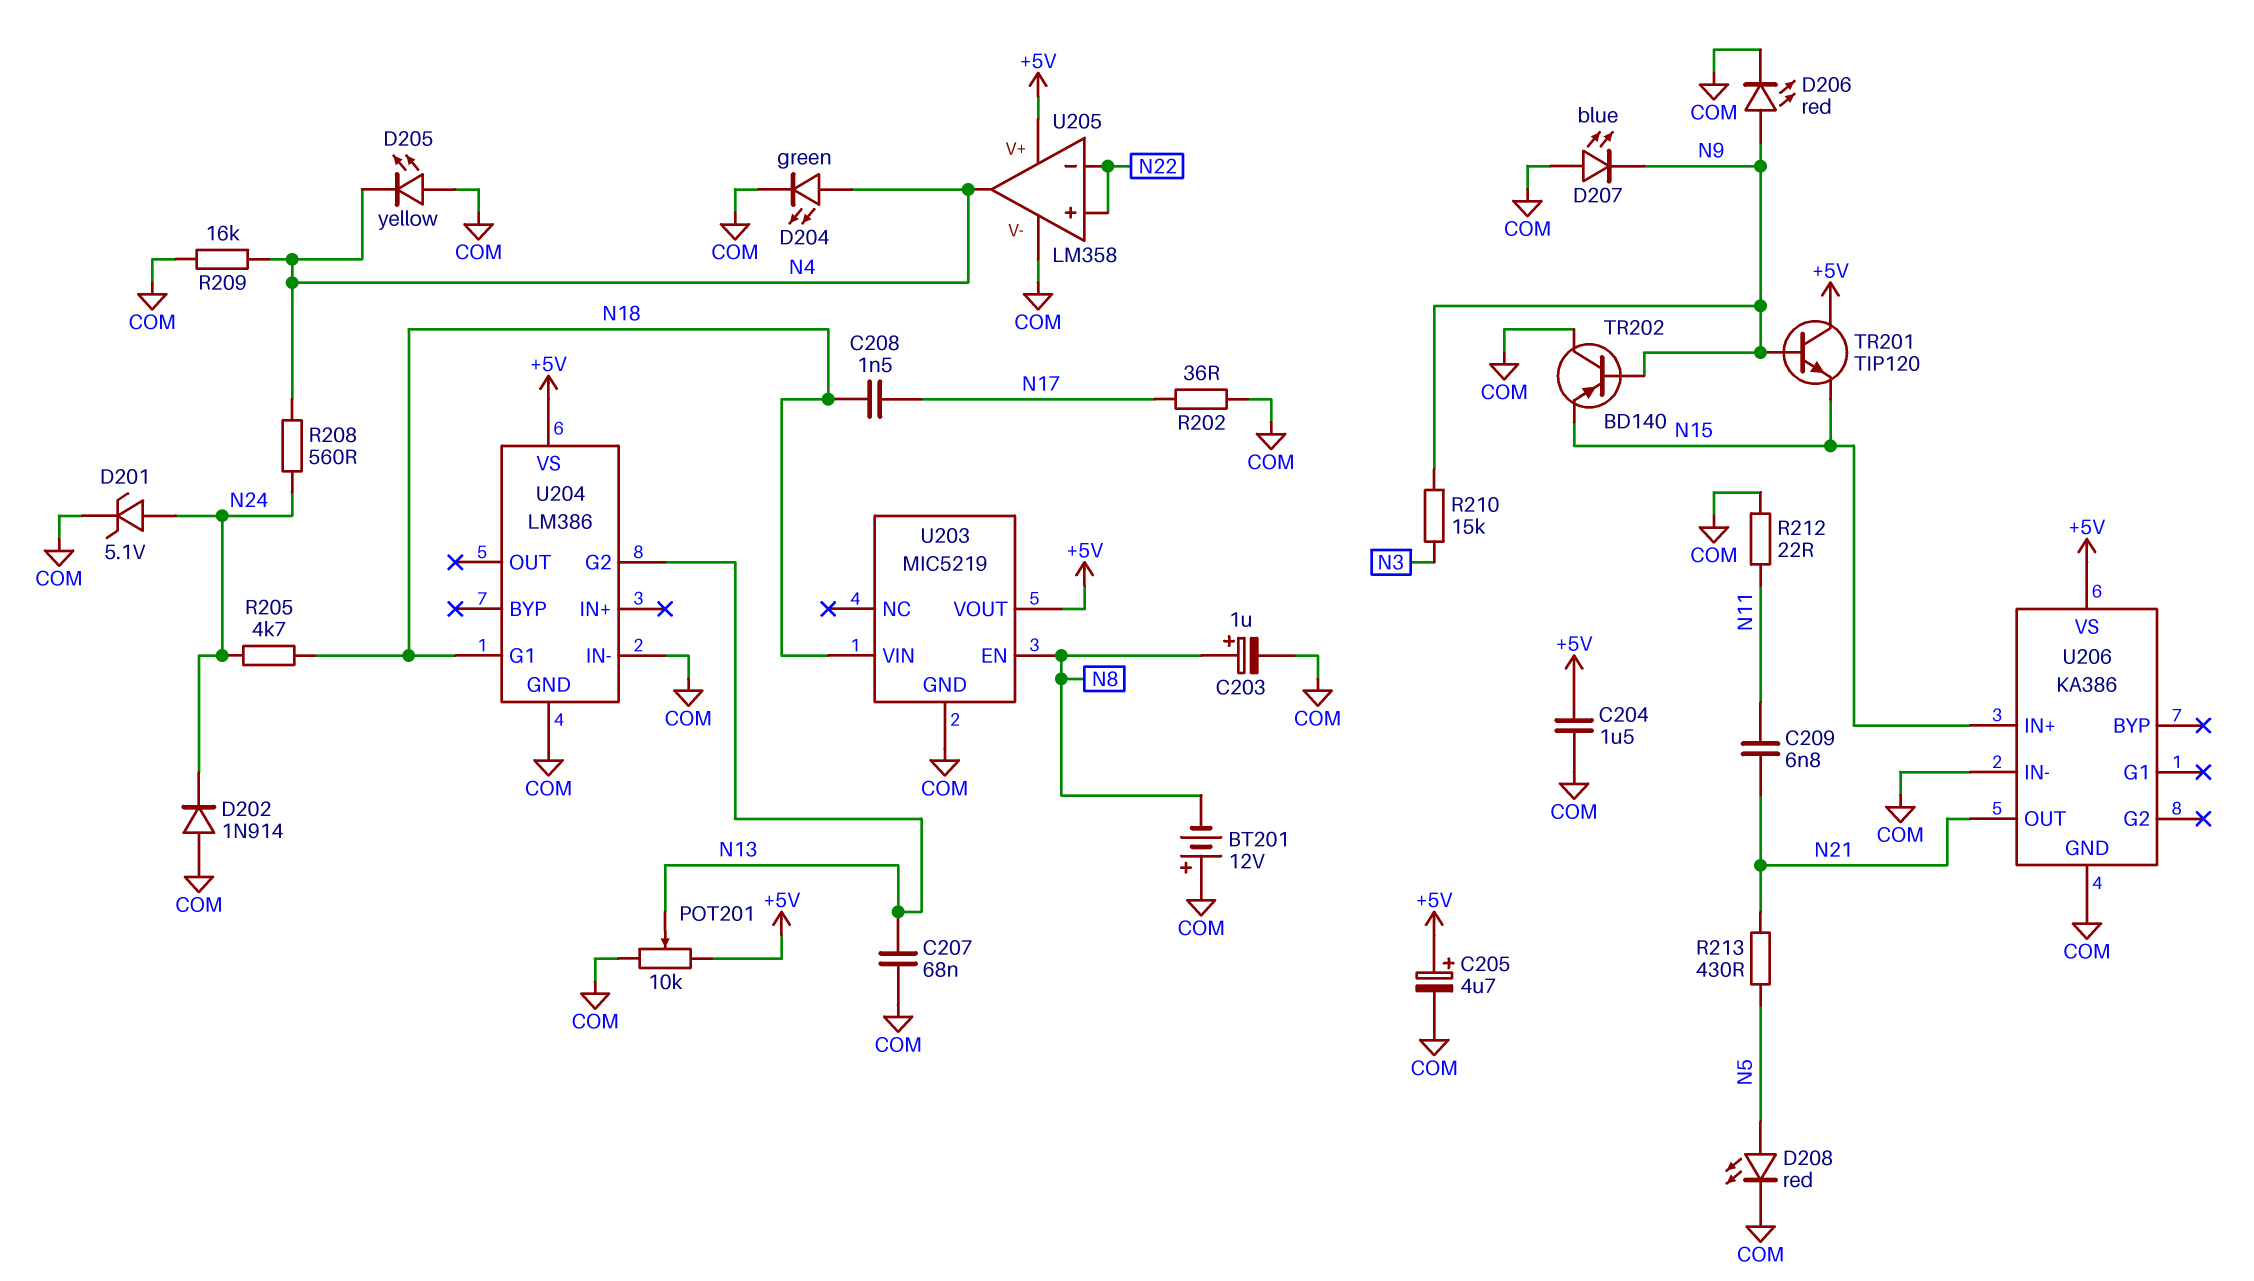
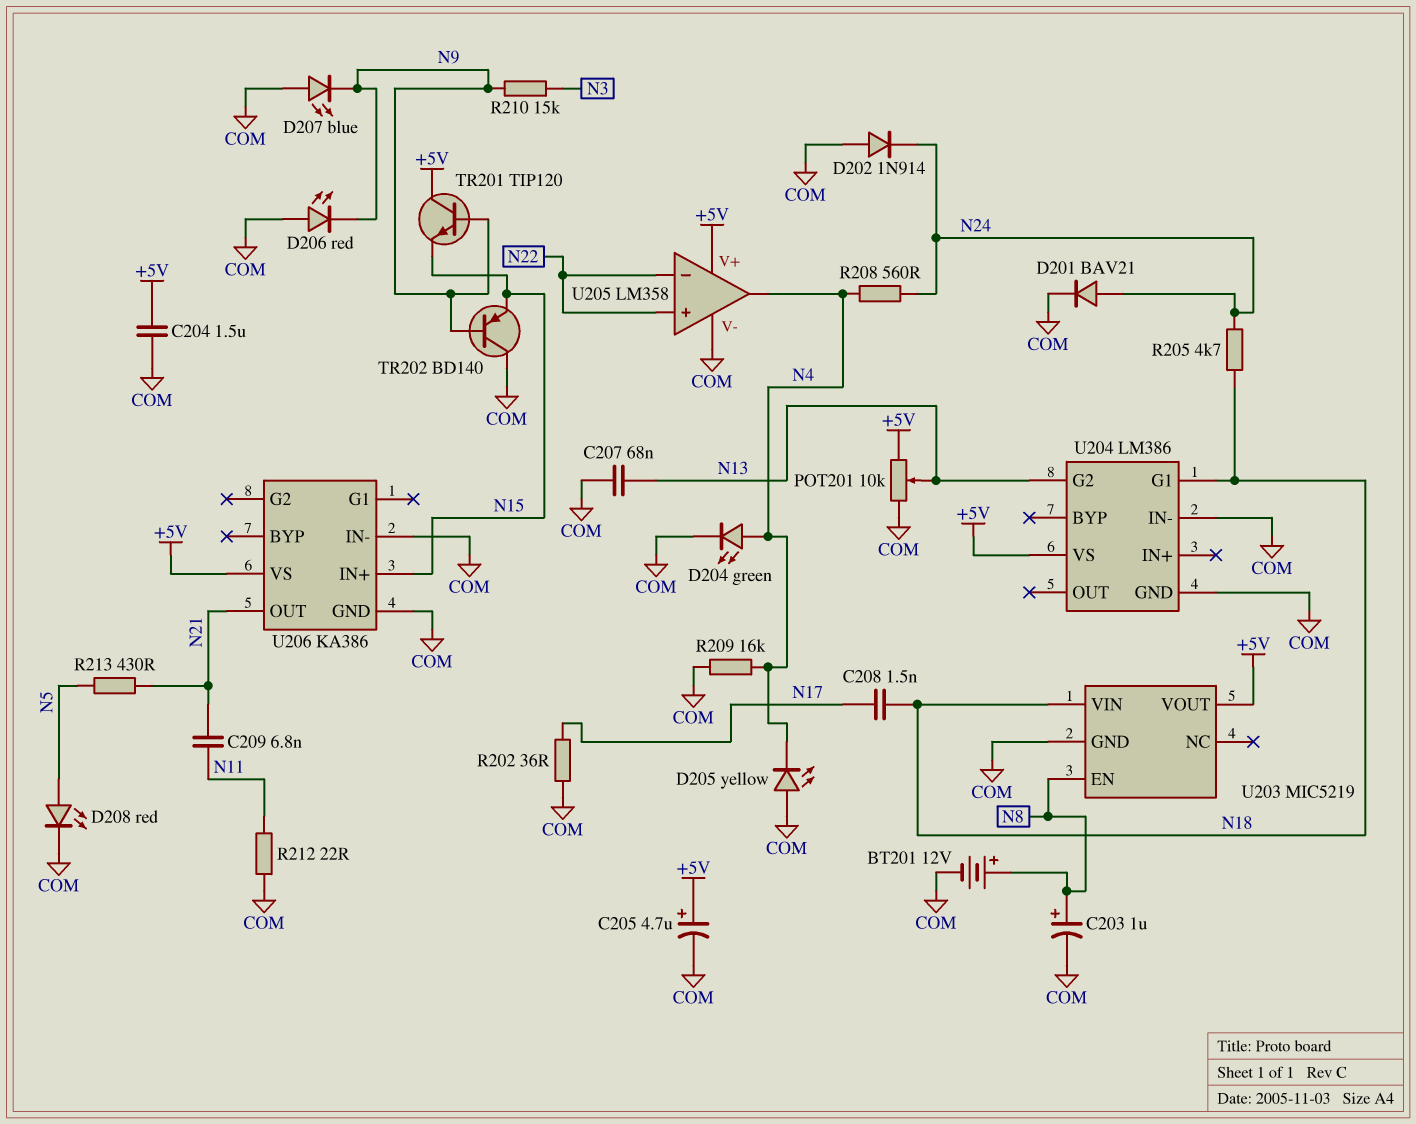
BT201: 12V (plus COM, minus N8) -> 12V (plus N8, minus COM)
D201: zener 5.1V (A N24, K COM) -> diode BAV21 (A N24, K COM)
D206: LED red (A N9, K COM) -> LED red (A COM, K N9)

